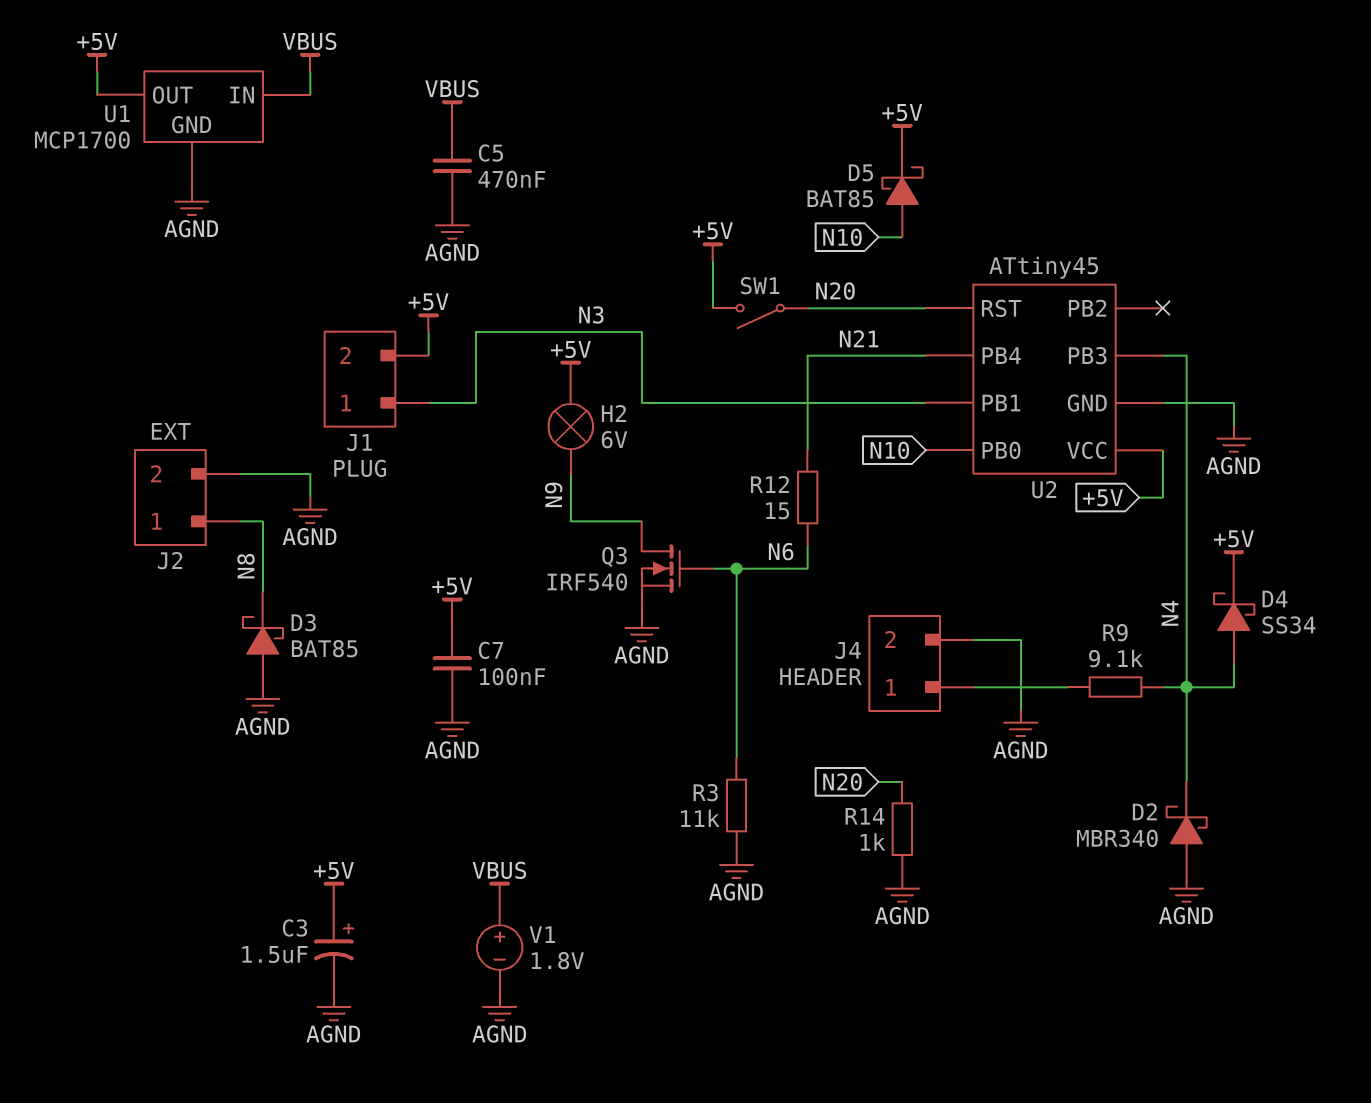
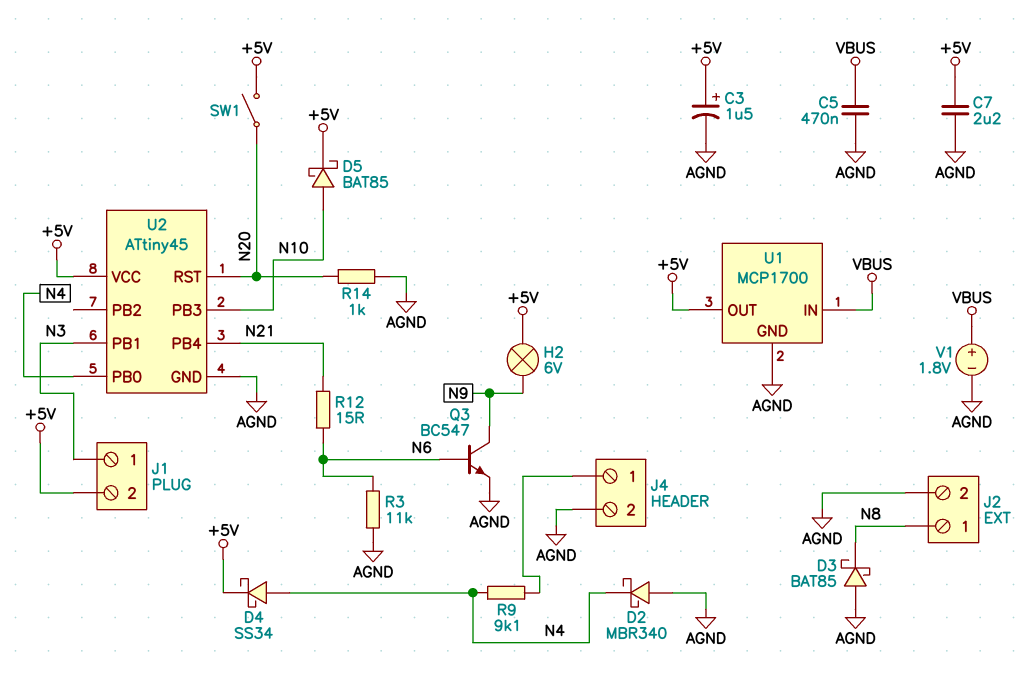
C7: 100nF (+5V, AGND) -> 2.2uF (+5V, AGND)
Q3: NMOS IRF540 (G N6, D N9, S AGND) -> NPN BC547 (B N6, C N9, E AGND)
U2 pin PB0: N10 -> N4
U2 pin PB3: N4 -> N10

